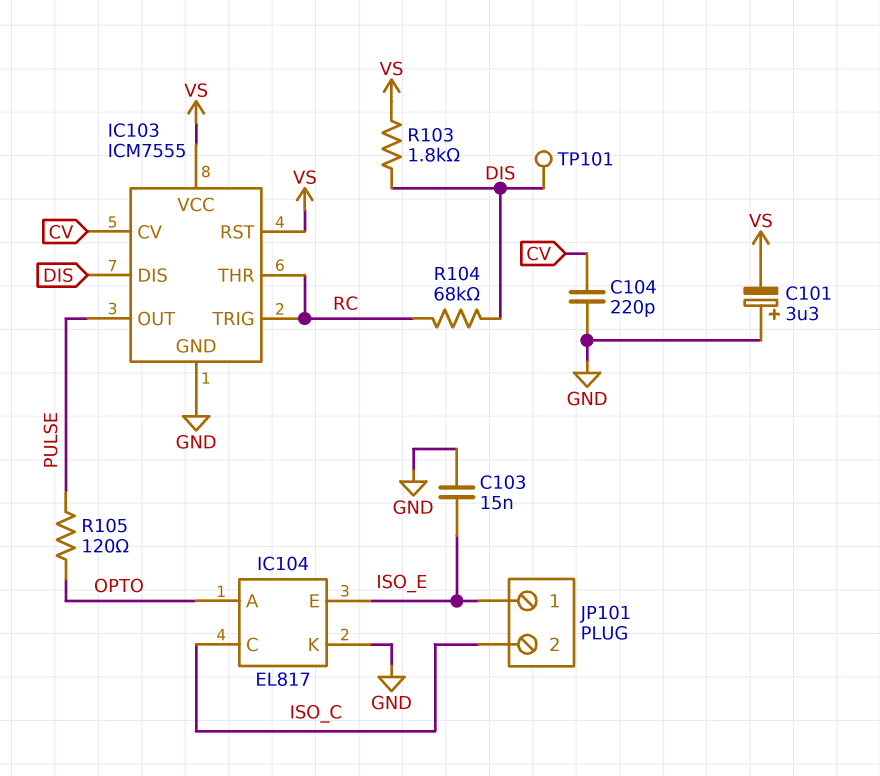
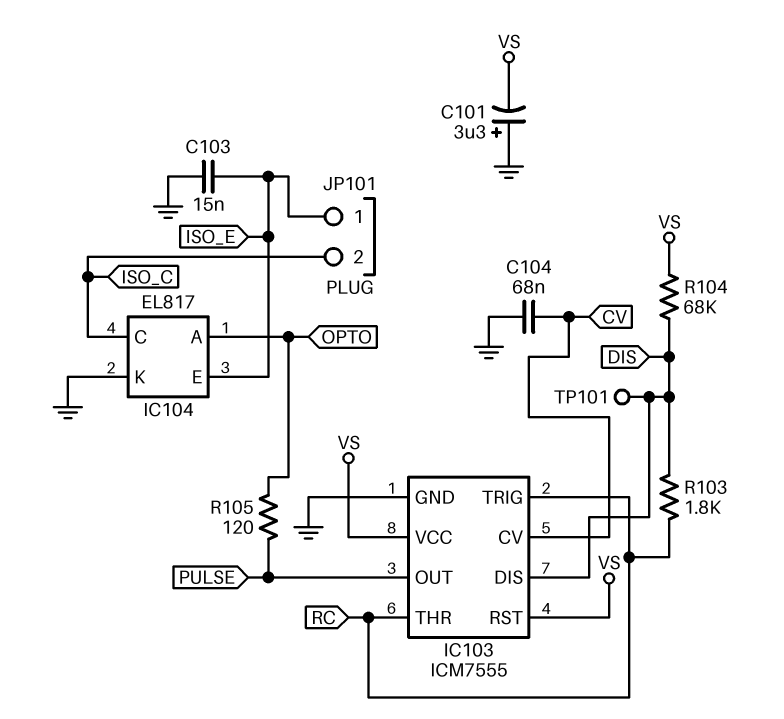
C104: 220pF (CV, GND) -> 68nF (CV, GND)
R103: 1.8k (DIS, VS) -> 1.8k (DIS, RC)
R104: 68k (DIS, RC) -> 68k (DIS, VS)

